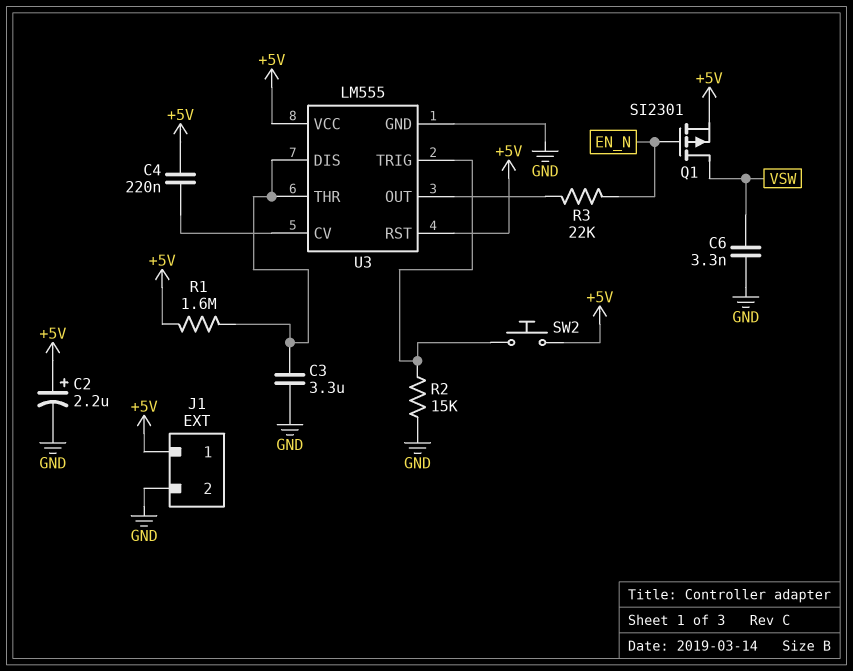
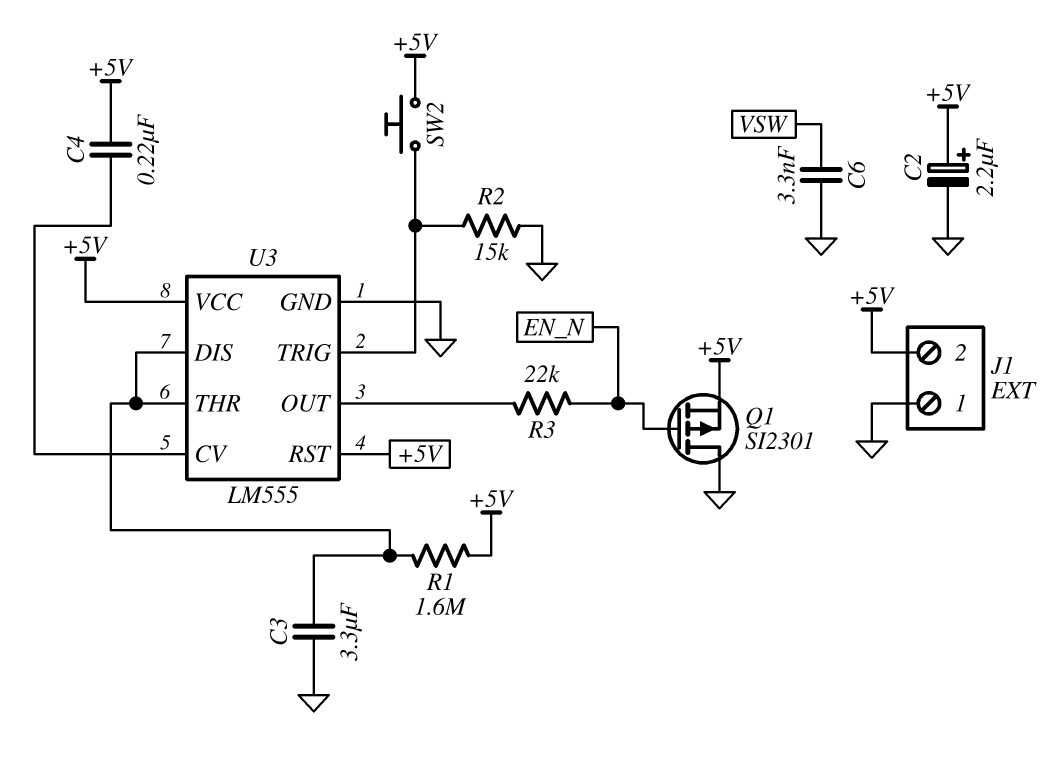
J1 pin 1: +5V -> GND
J1 pin 2: GND -> +5V
Q1: PMOS SI2301 (G EN_N, D VSW, S +5V) -> PMOS SI2301 (G EN_N, D GND, S +5V)

